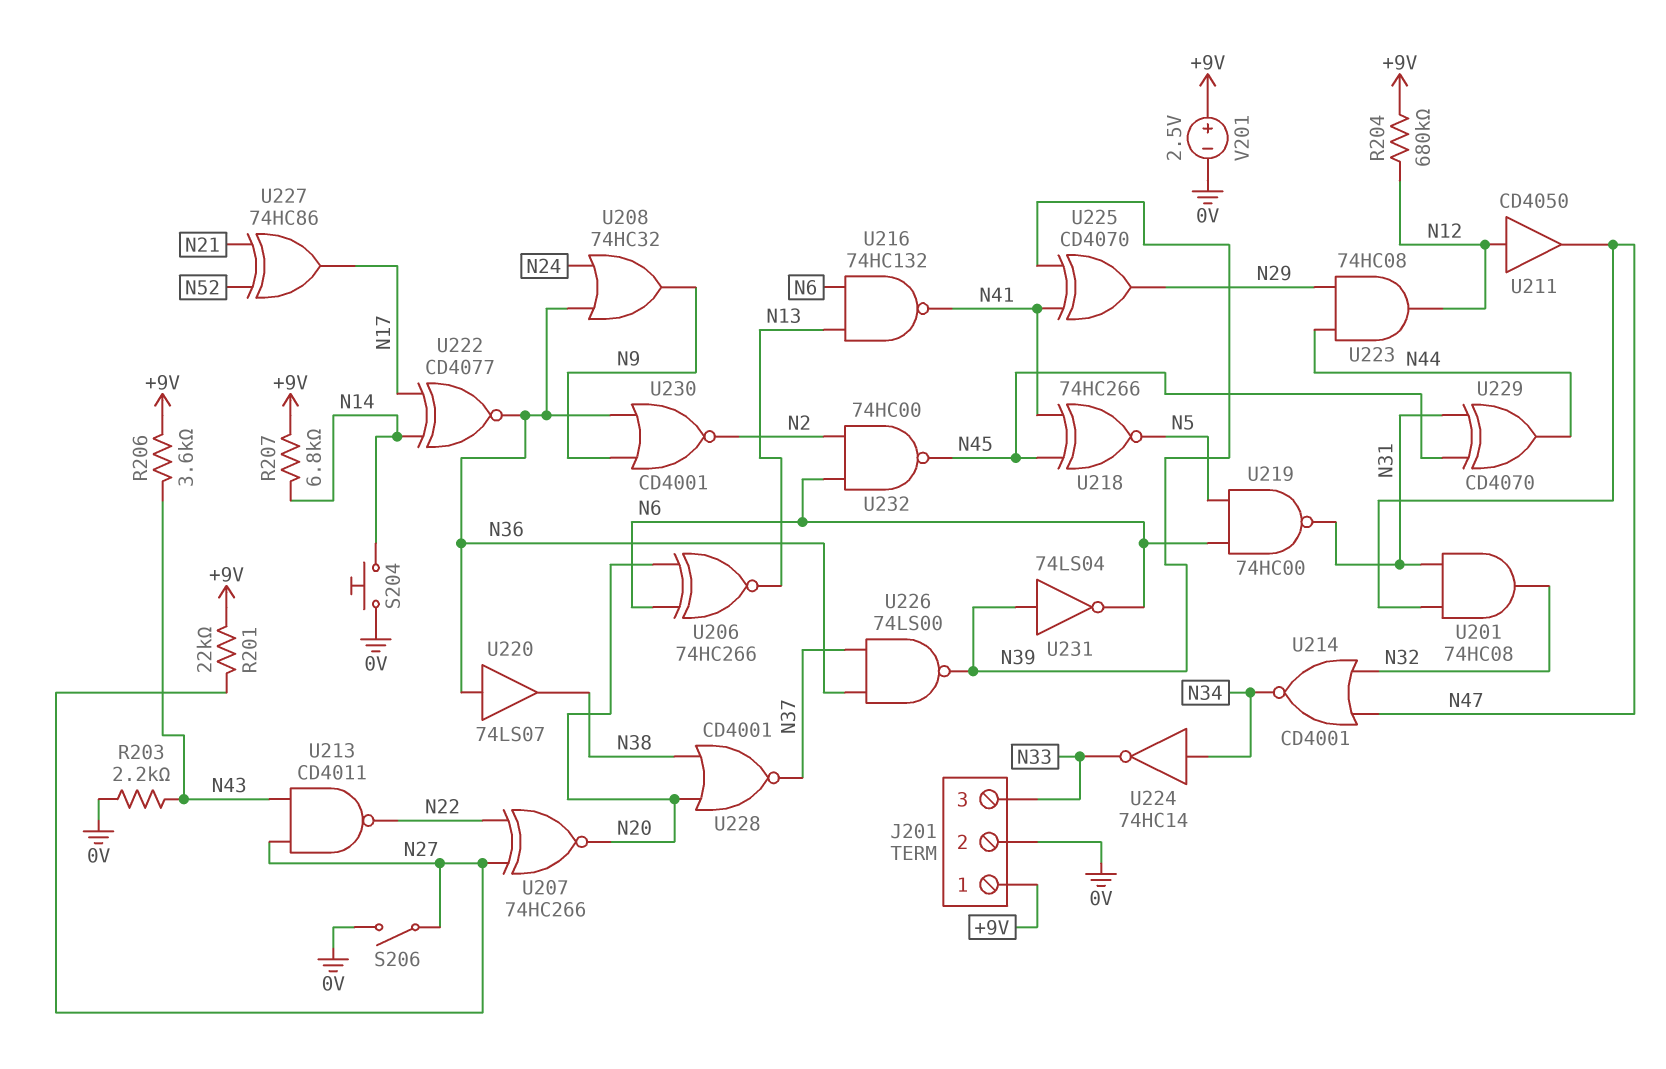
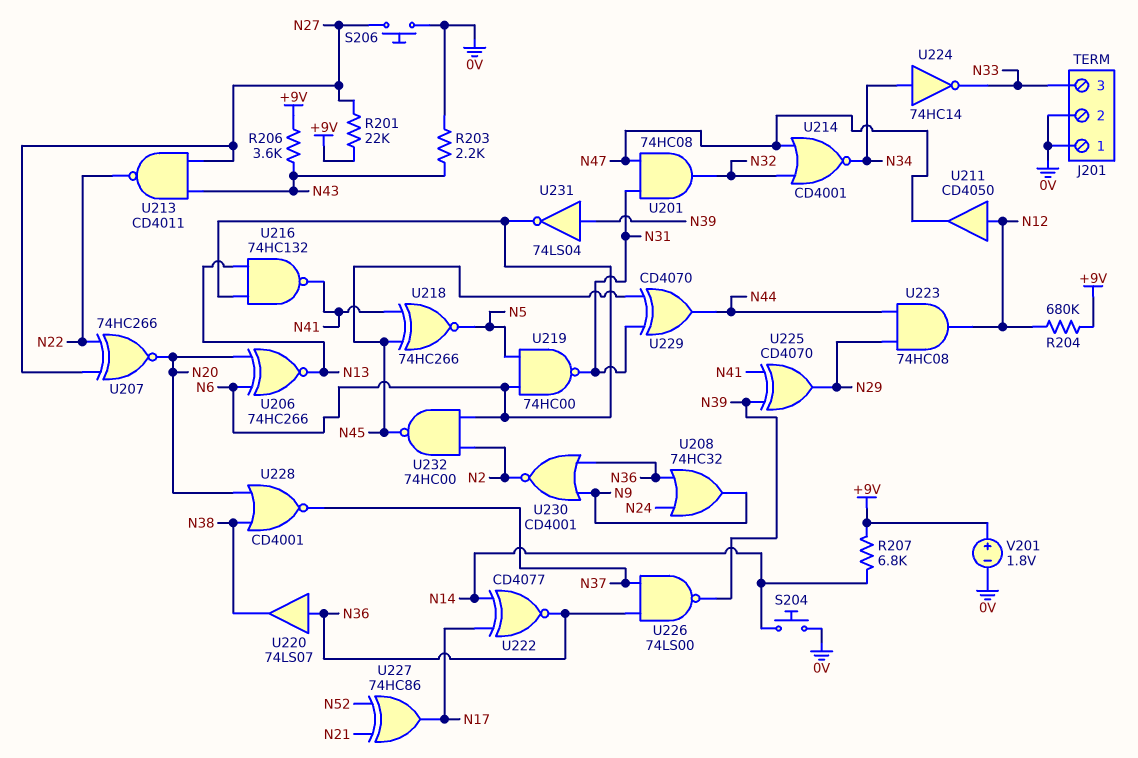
J201 pin 1: +9V -> 0V
S206: switch (0V, N27) -> button (0V, N27)
V201: 2.5V (plus +9V, minus 0V) -> 1.8V (plus +9V, minus 0V)

